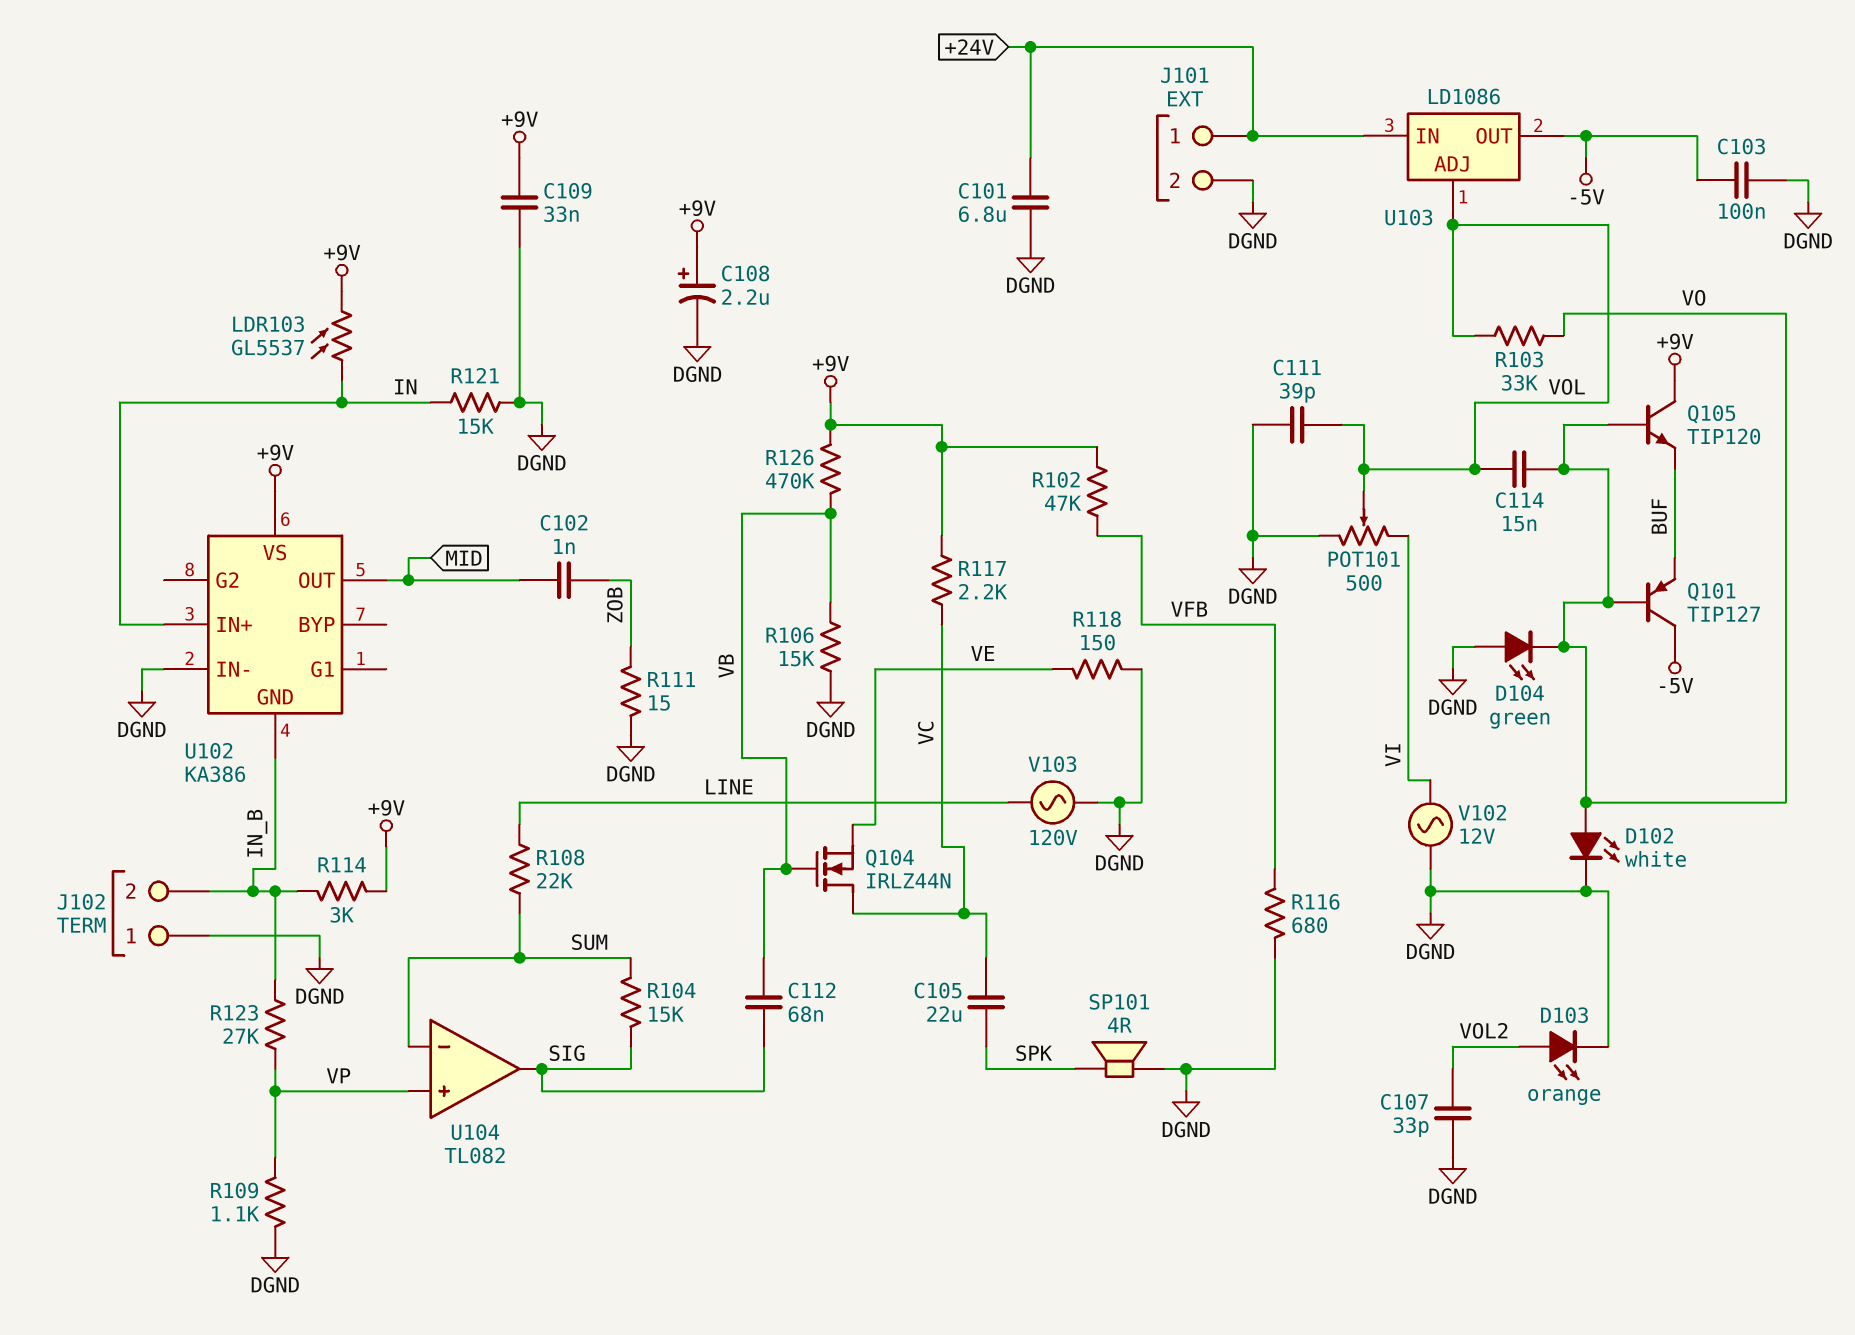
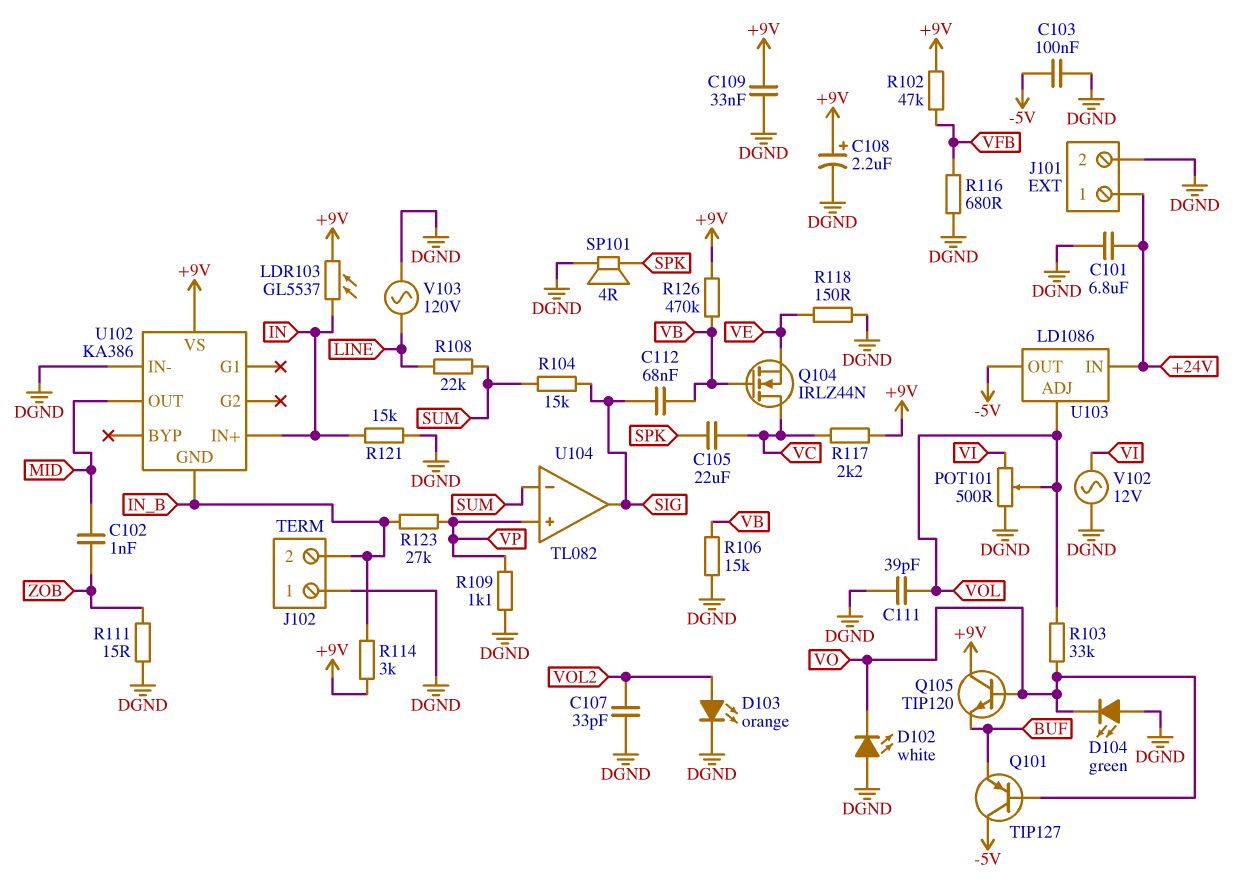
C114: 15nF (VO, VOL) -> none
D102: LED white (A VO, K DGND) -> LED white (A DGND, K VO)

